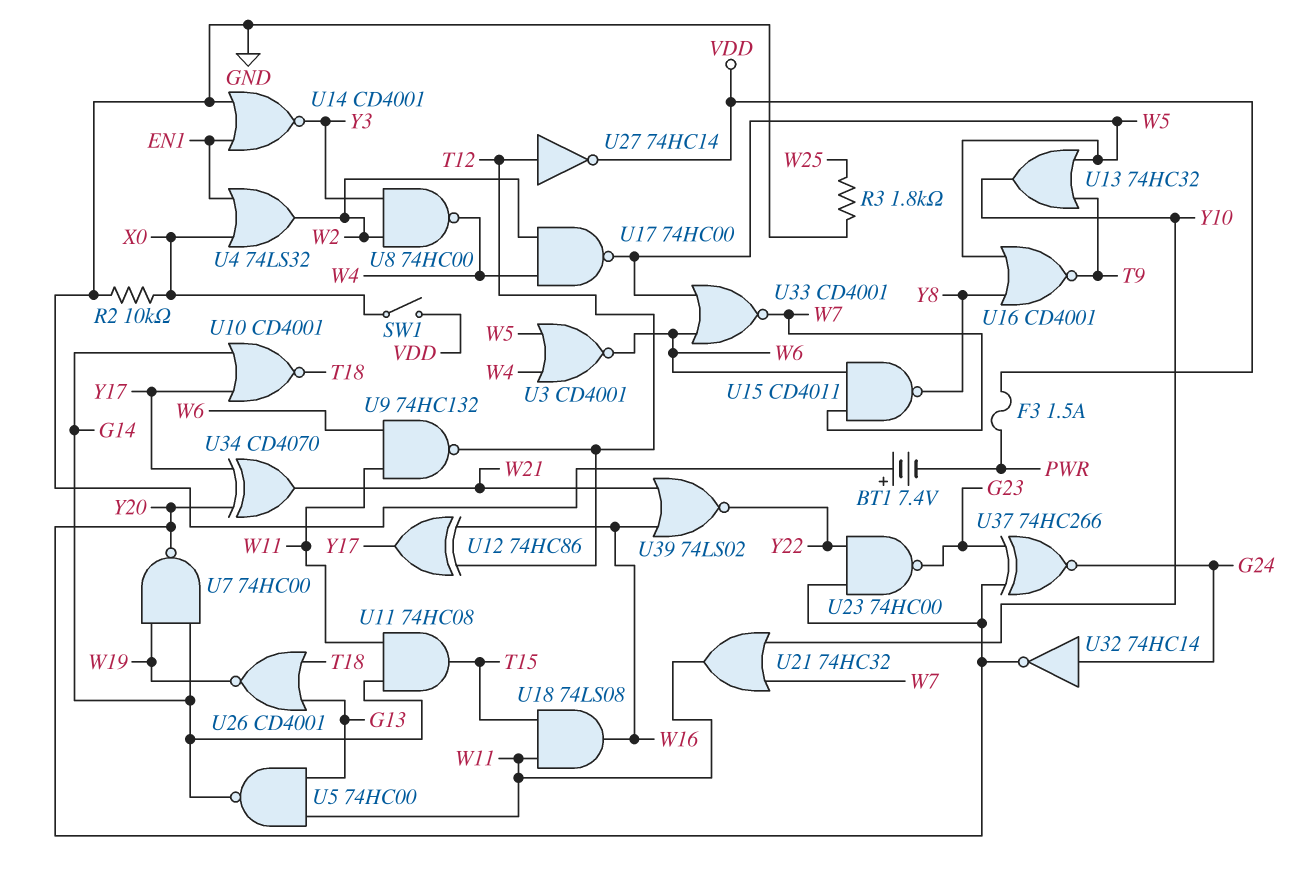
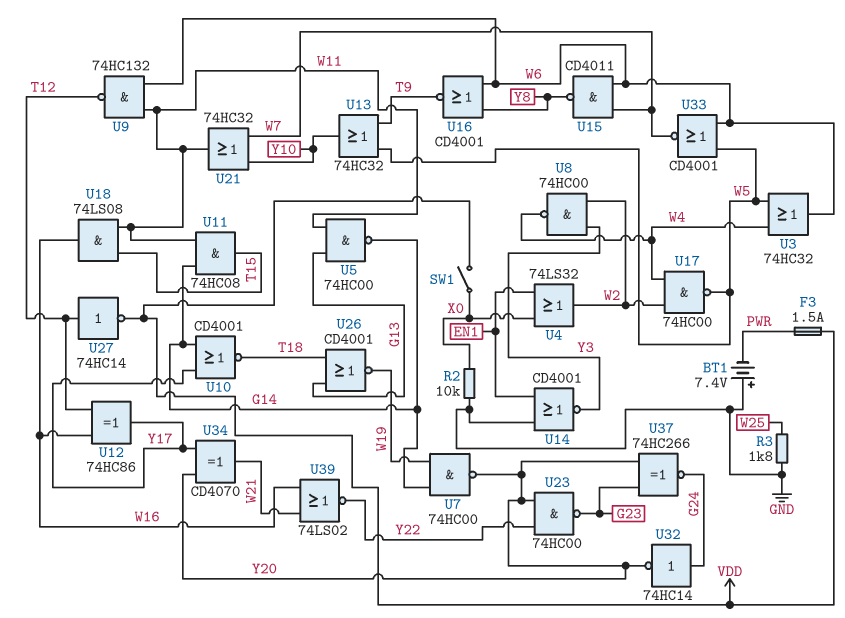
U3: NOR CD4001 (in W4, in W5, out W6) -> OR 74HC32 (in W4, in W5, out W6)
U16: NOR CD4001 (in W5, in Y8, out T9) -> NOR CD4001 (in W6, in Y8, out T9)

